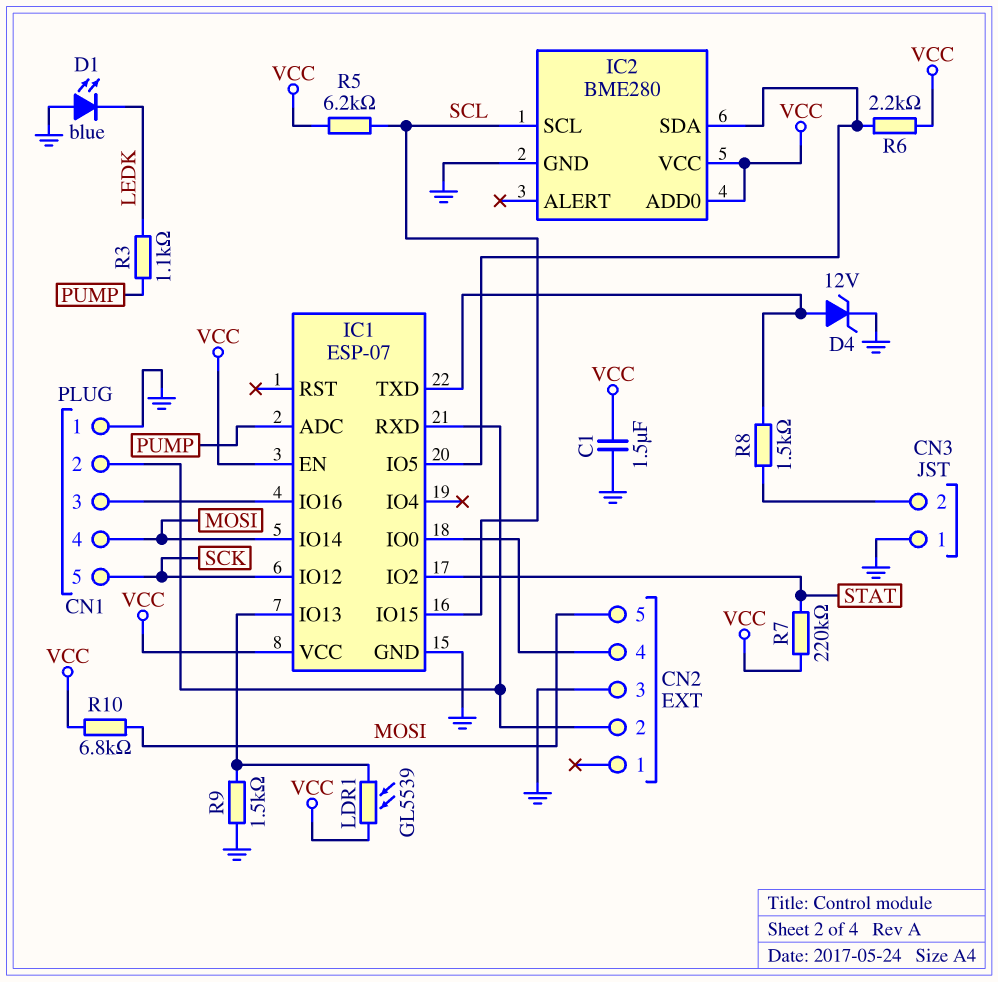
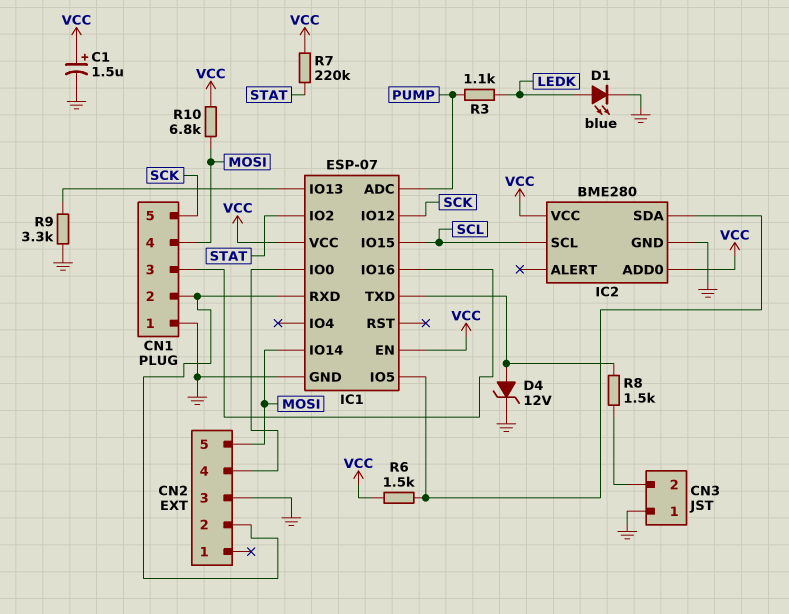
C1: 1.5uF (GND, VCC) -> 1.5uF (plus VCC, minus GND)
D1: LED blue (A GND, K LEDK) -> LED blue (A LEDK, K GND)
LDR1: GL5539 (IC1/IO13, VCC) -> none
R5: 6.2k (SCL, VCC) -> none
R6: 2.2k (IC1/IO5, VCC) -> 1.5k (IC1/IO5, VCC)
R9: 1.5k (GND, IC1/IO13) -> 3.3k (GND, IC1/IO13)

